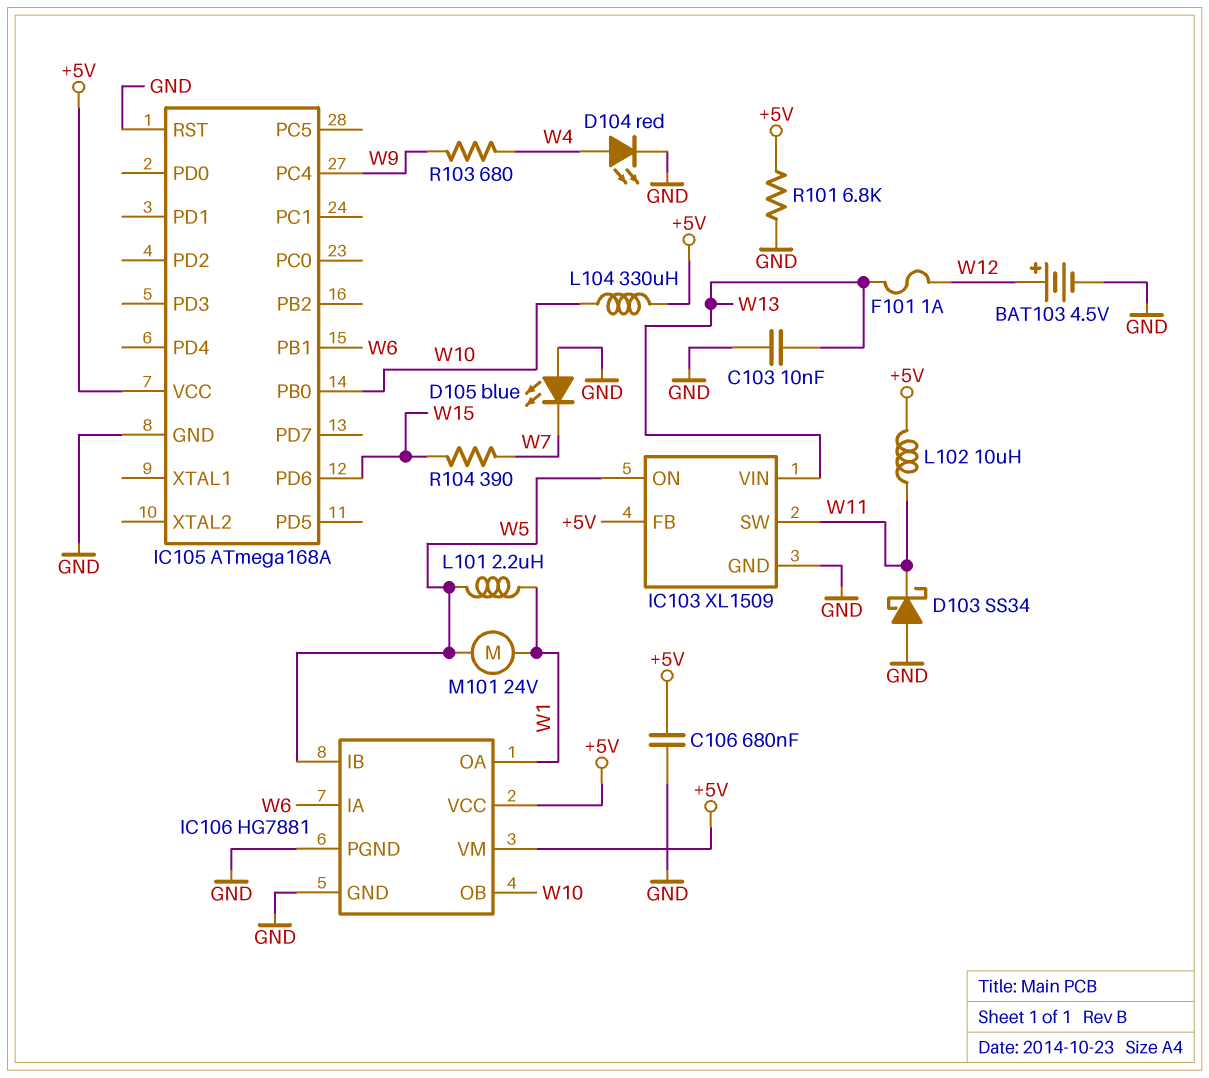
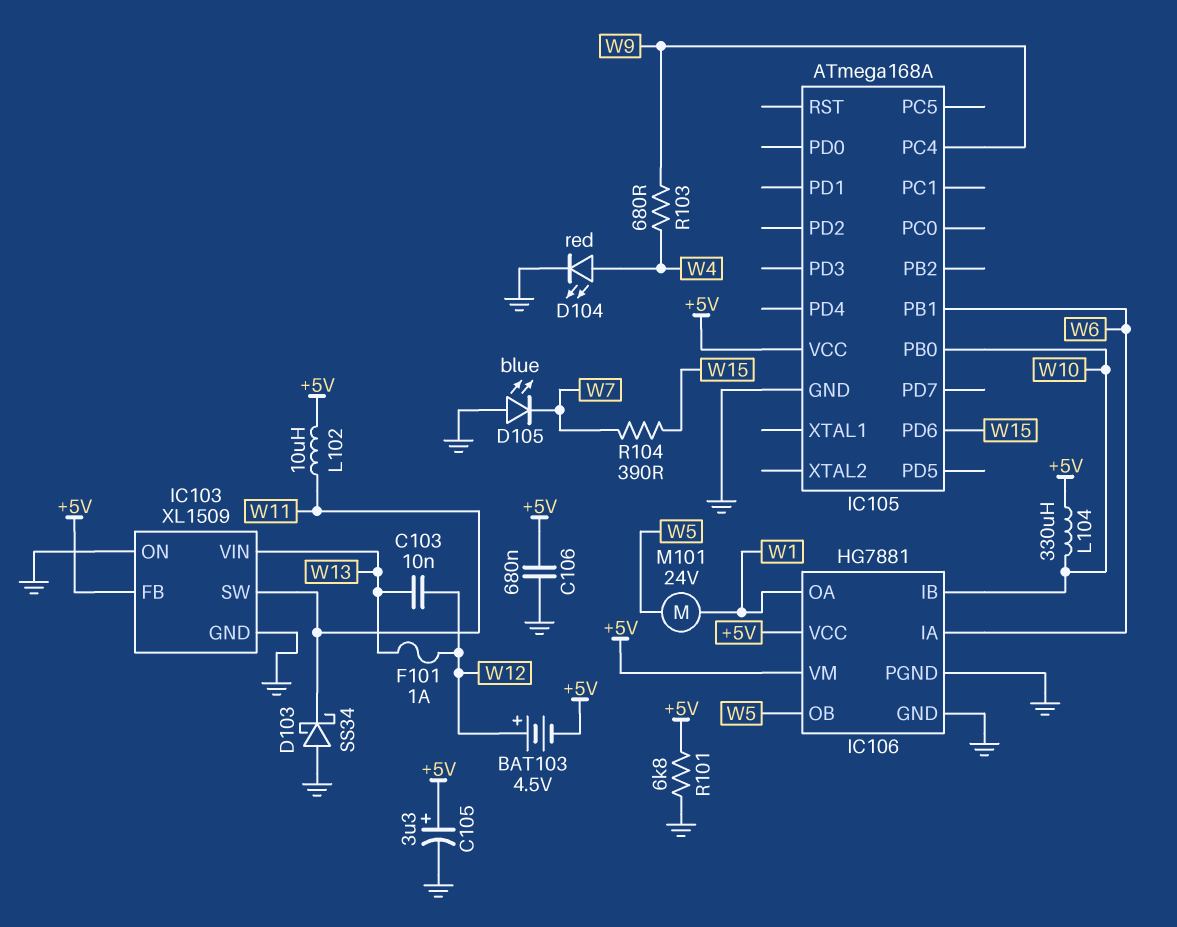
BAT103: 4.5V (plus W12, minus GND) -> 4.5V (plus W12, minus +5V)
C103: 10nF (GND, W13) -> 10nF (W12, W13)
C105: none -> 3.3uF (plus +5V, minus GND)
IC103 pin ON: W5 -> GND
IC105 pin RST: GND -> none
IC106 pin IB: W5 -> W10
IC106 pin OB: W10 -> W5
L101: 2.2uH (W1, W5) -> none

